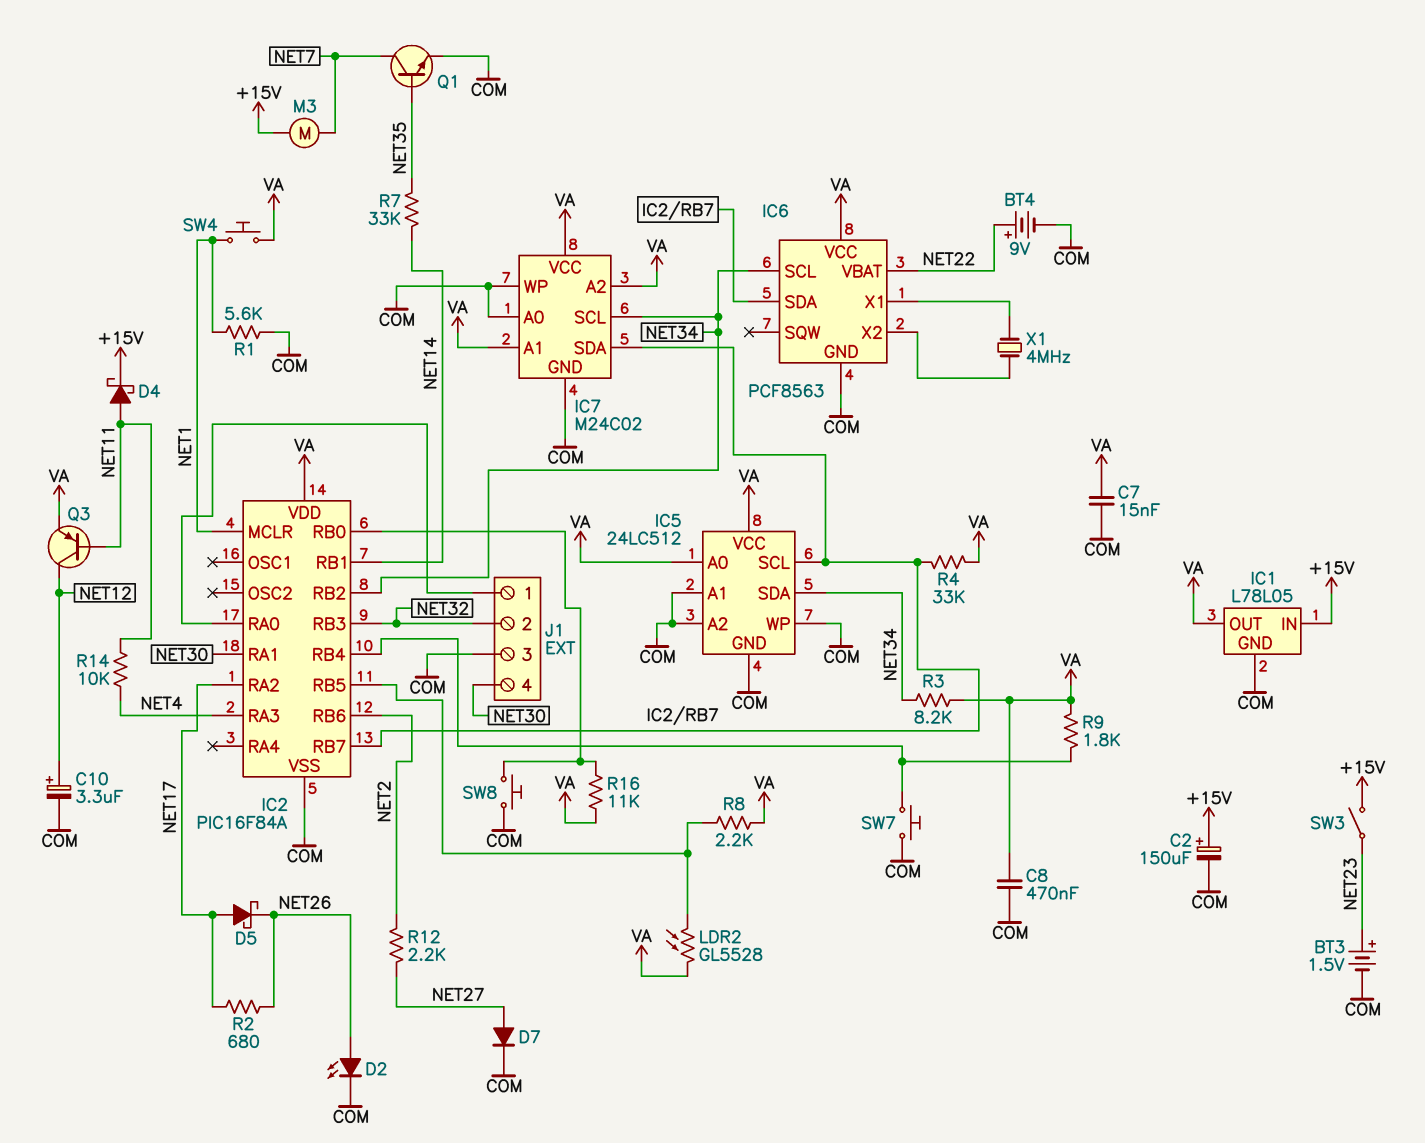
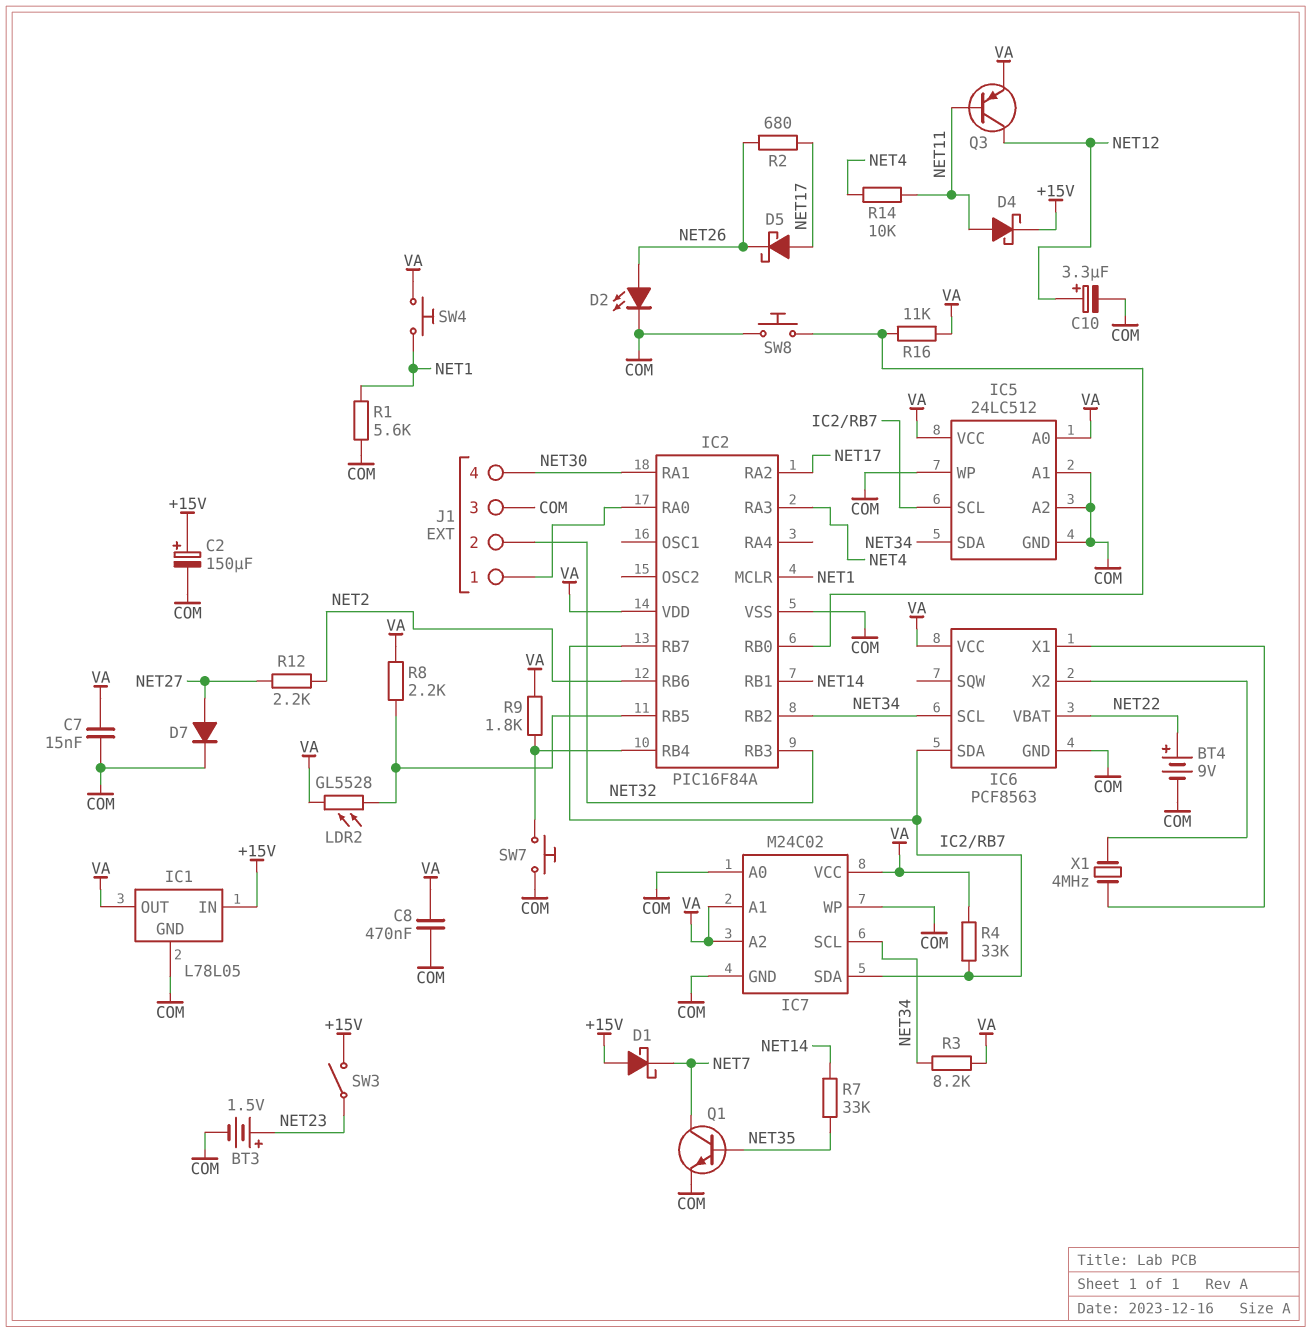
D1: none -> schottky (A +15V, K NET7)
M3: motor (+15V, NET7) -> none

